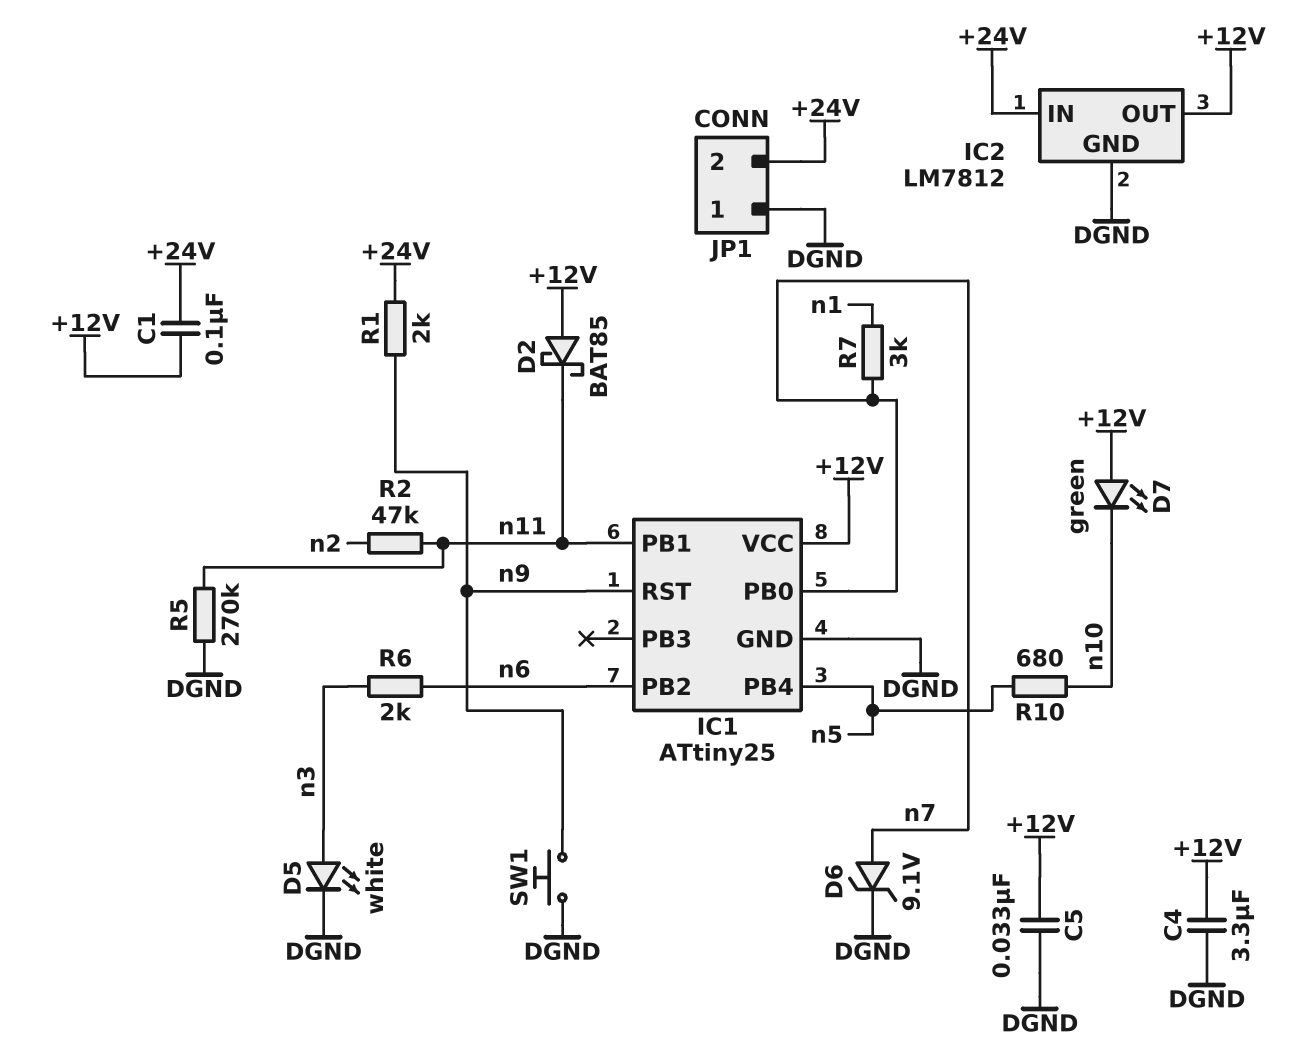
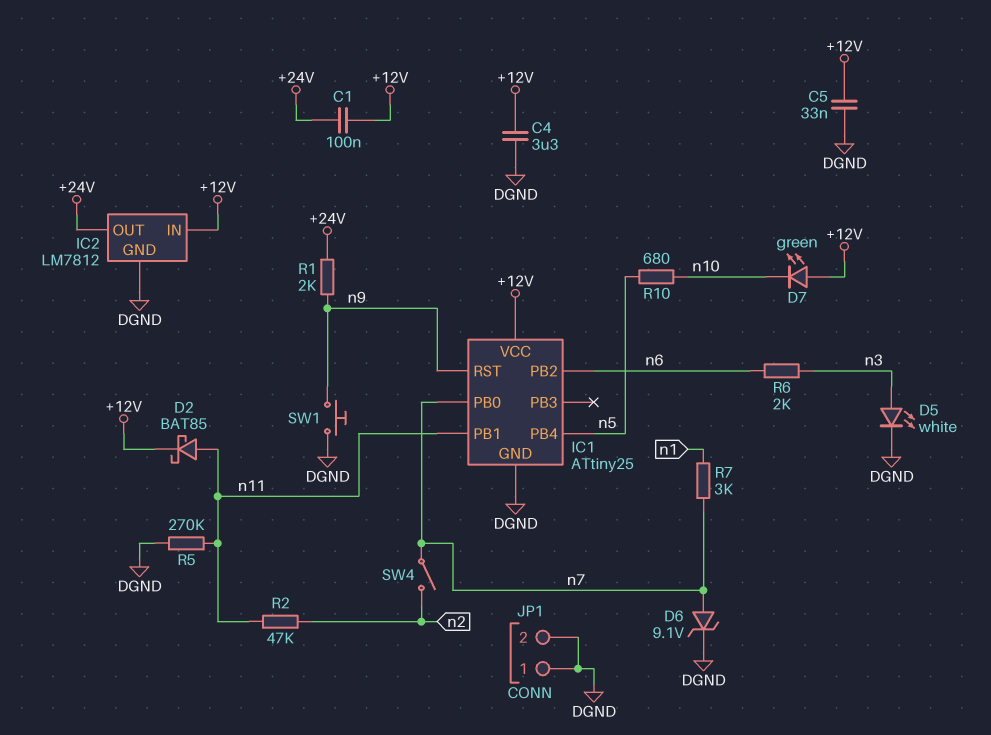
D2: schottky BAT85 (A +12V, K n11) -> schottky BAT85 (A n11, K +12V)
IC2 pin IN: +24V -> +12V
IC2 pin OUT: +12V -> +24V
JP1 pin 2: +24V -> DGND
SW4: none -> switch (n2, n7)

